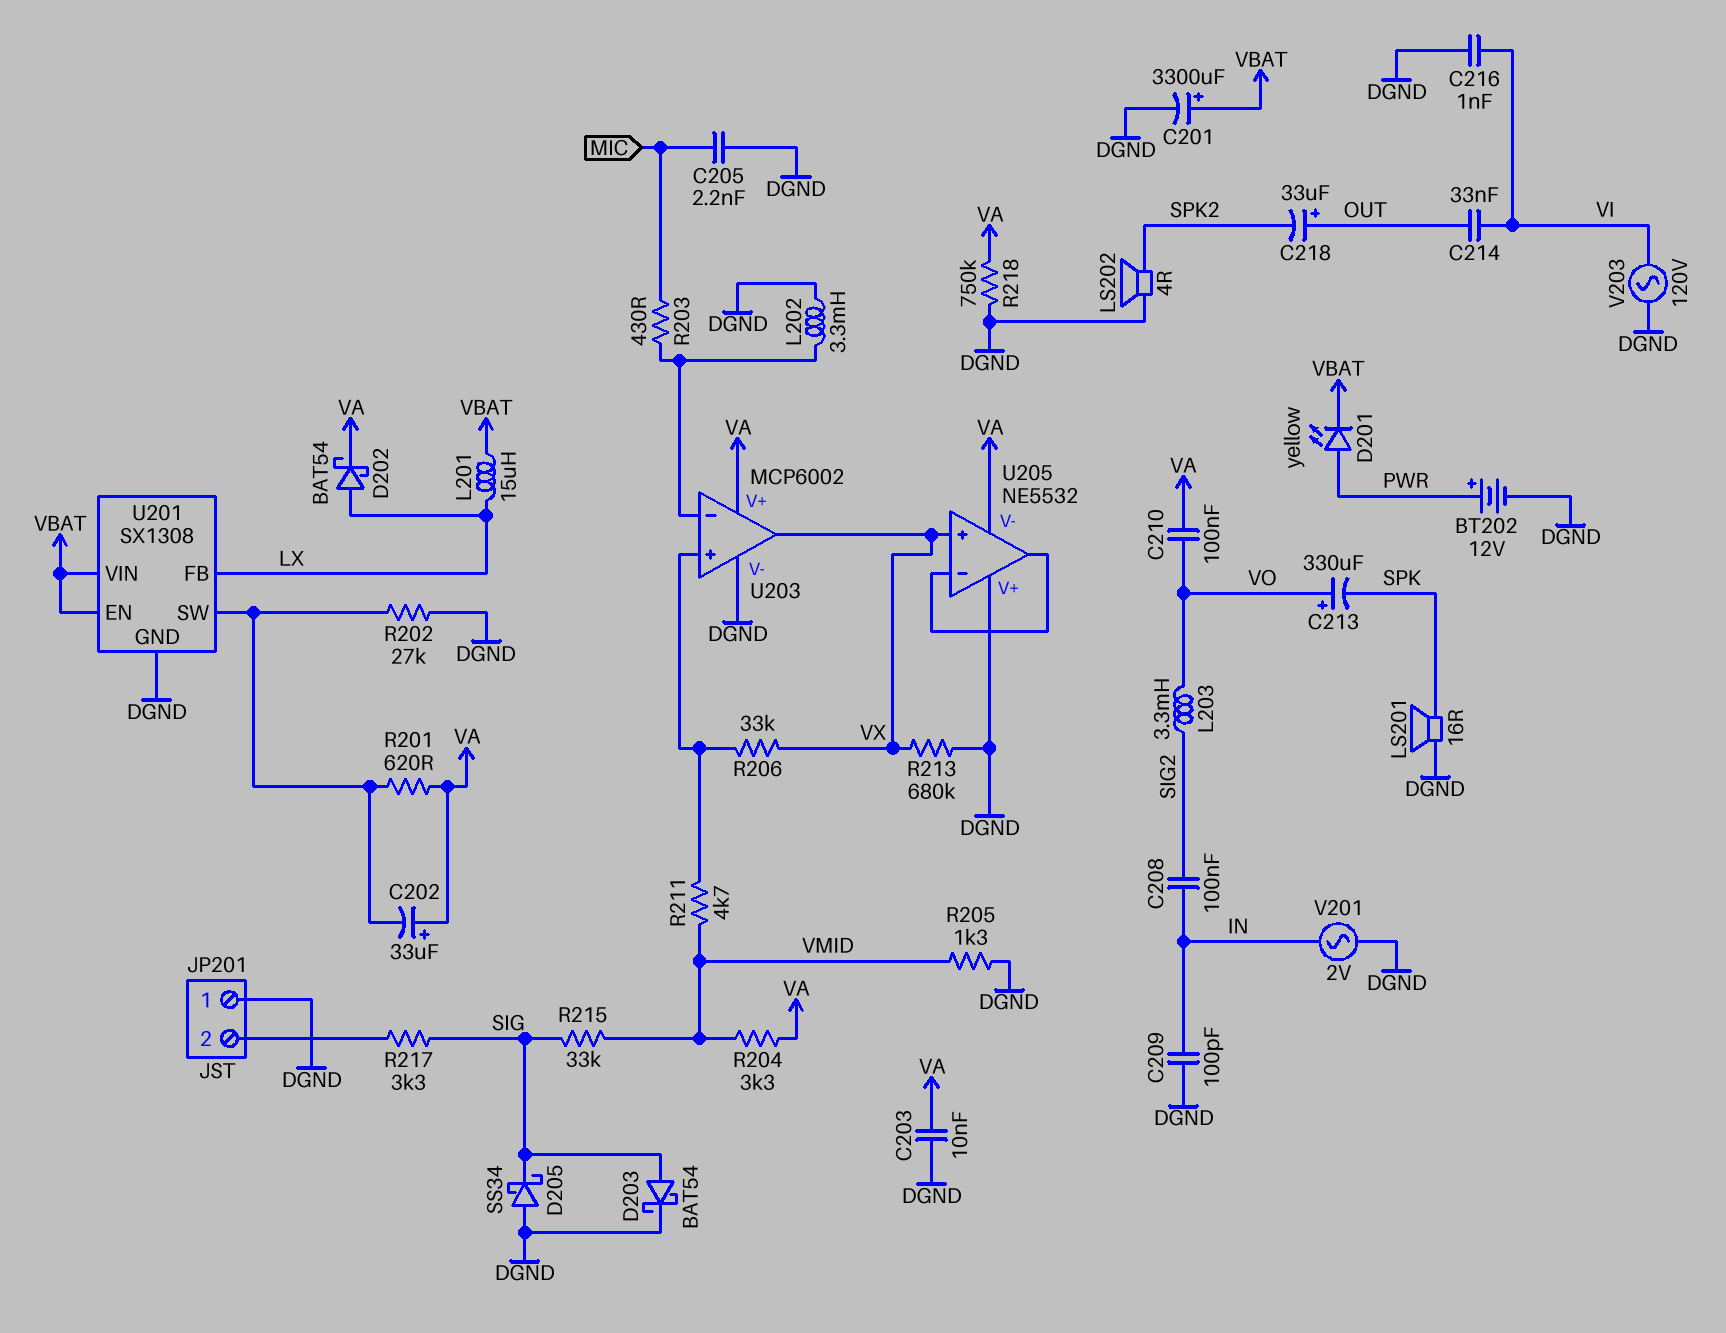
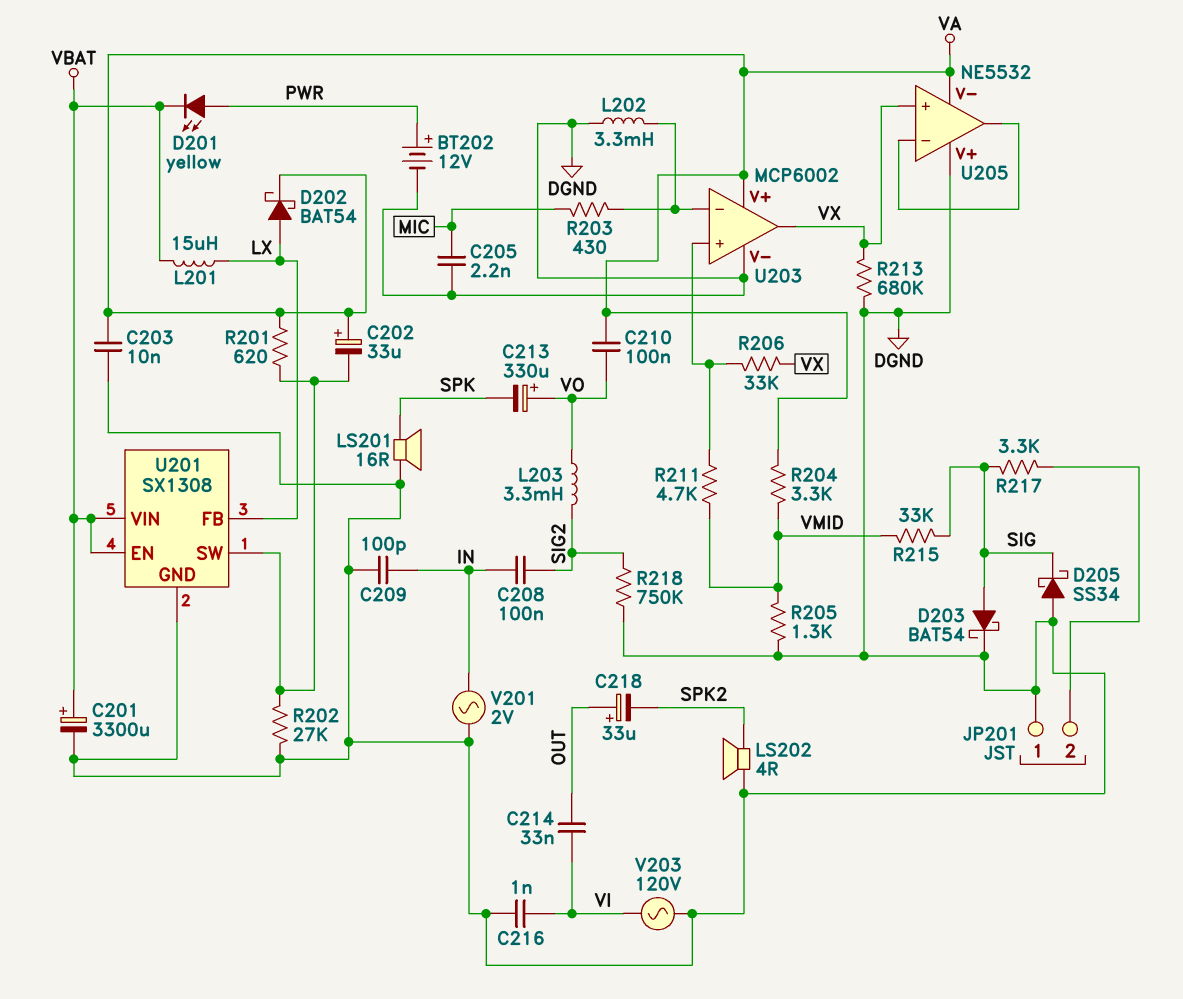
R218: 750k (DGND, VA) -> 750k (DGND, SIG2)

